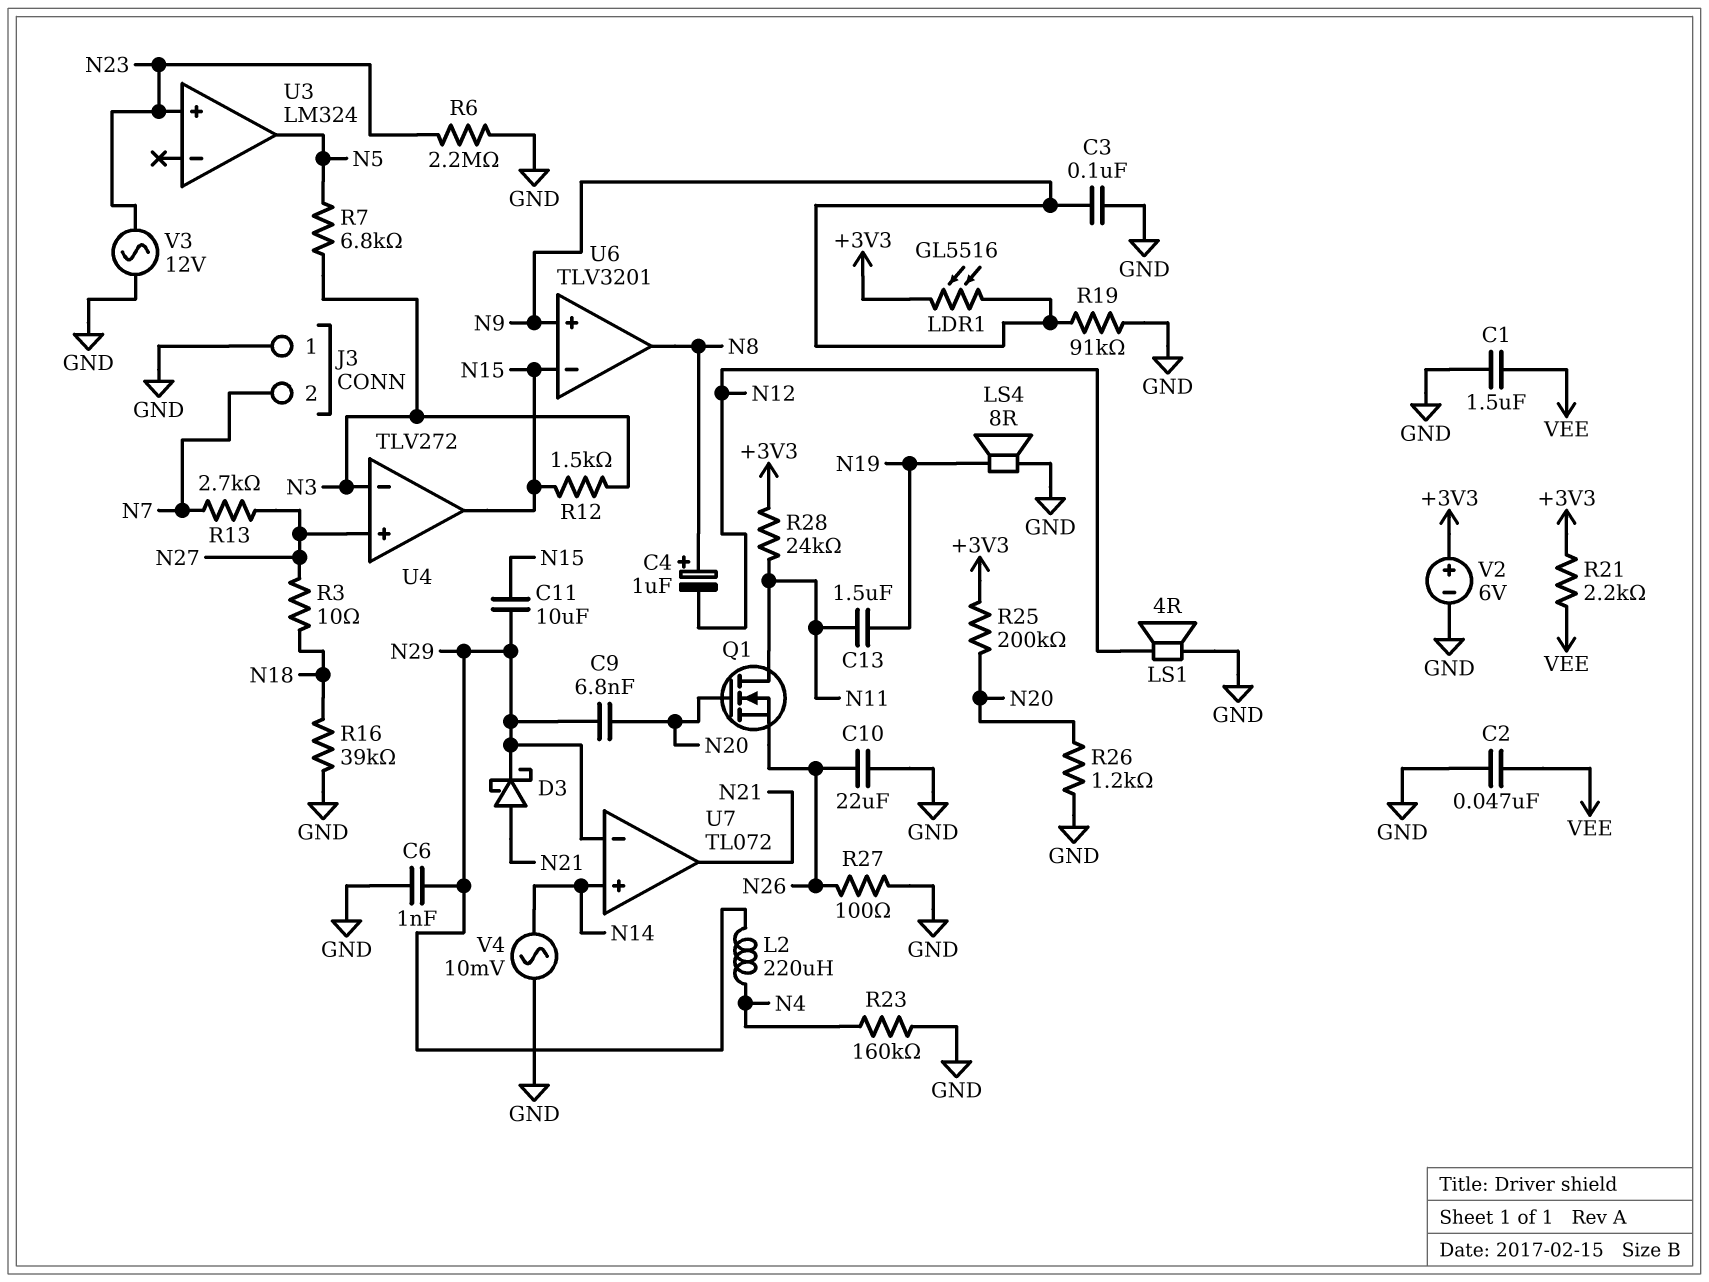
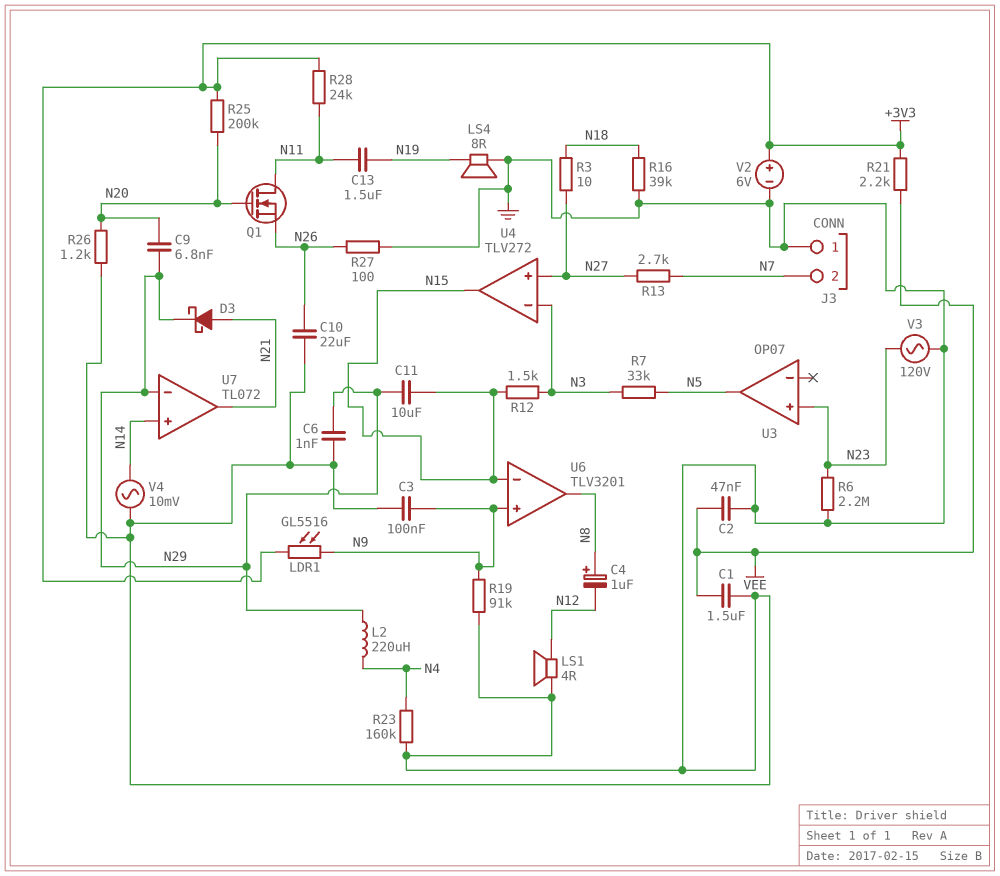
R7: 6.8k (N3, N5) -> 33k (N3, N5)
U3: LM324 -> OP07
V3: AC 12V (GND, N23) -> AC 120V (GND, N23)

